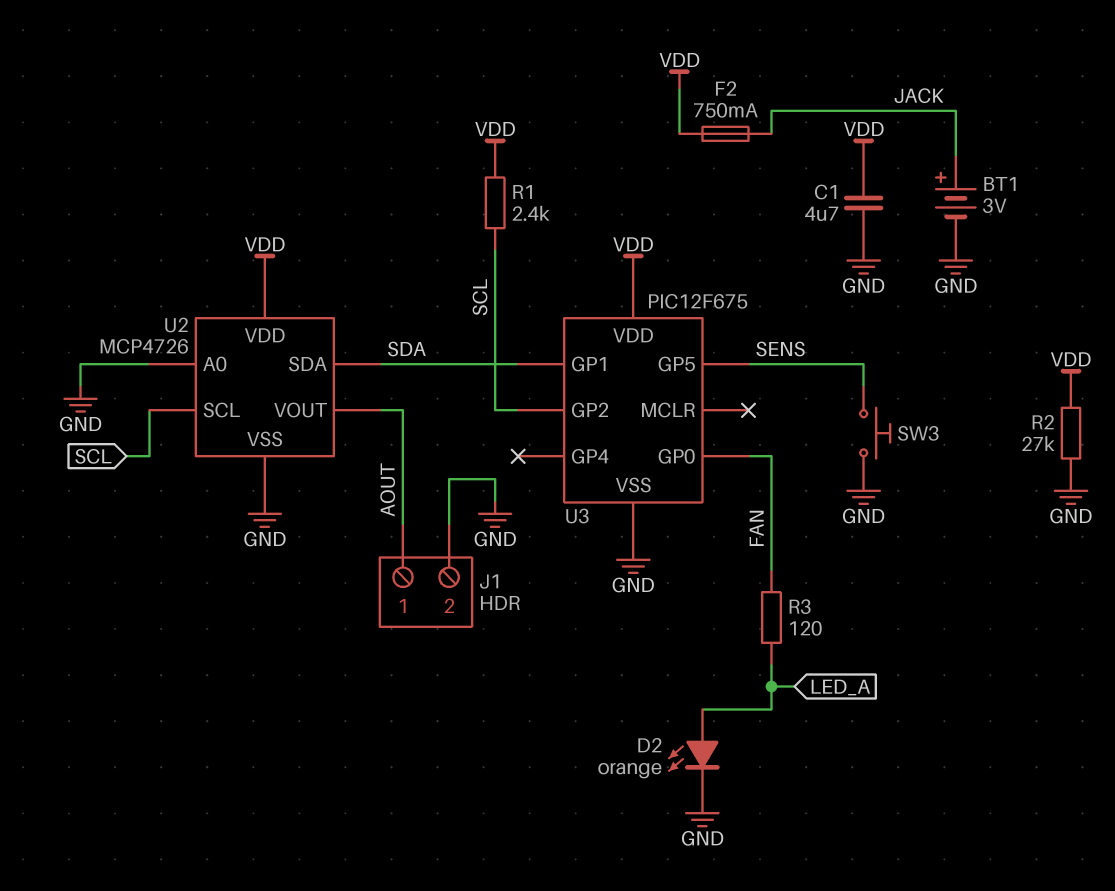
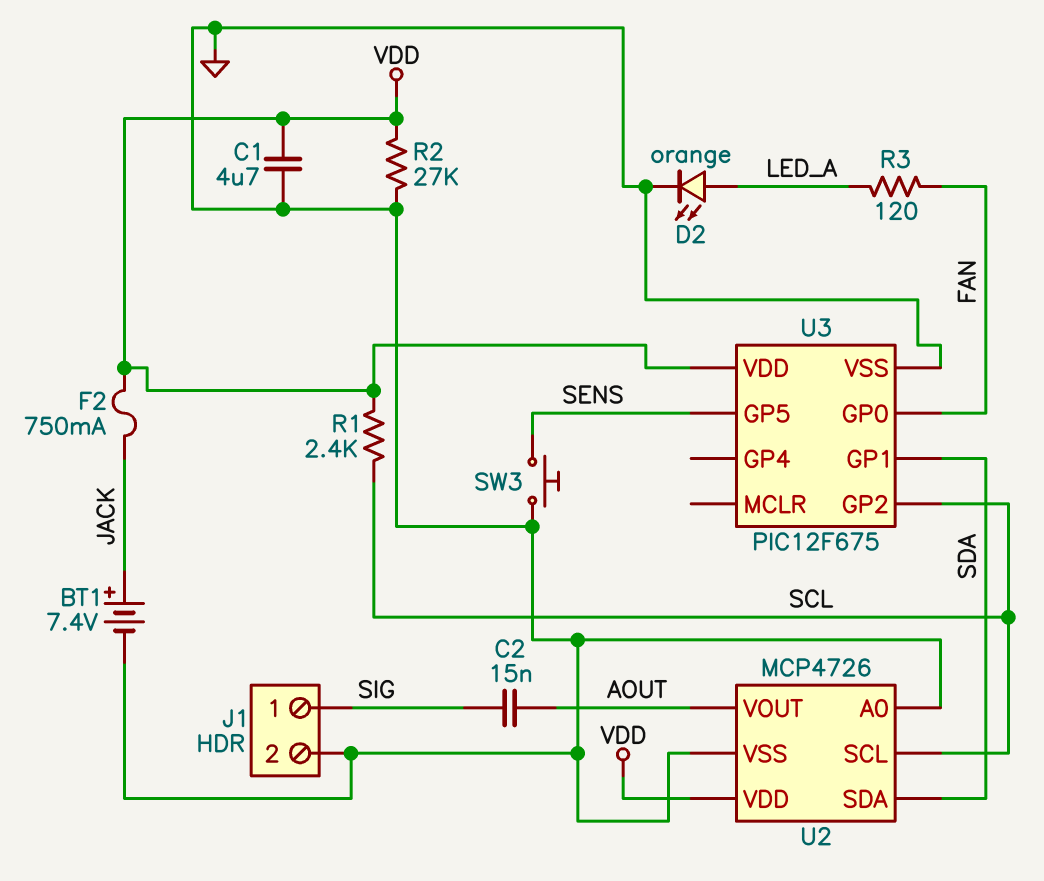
BT1: 3V (plus JACK, minus GND) -> 7.4V (plus JACK, minus GND)
C2: none -> 15nF (AOUT, SIG)
J1 pin 1: AOUT -> SIG

